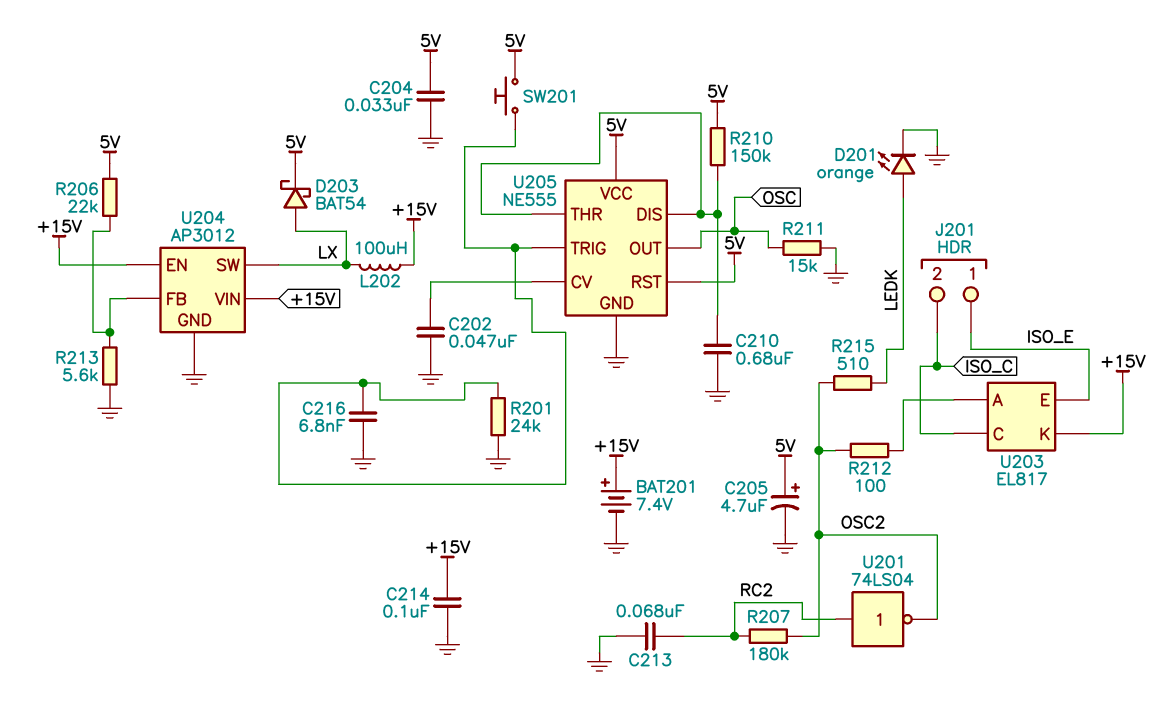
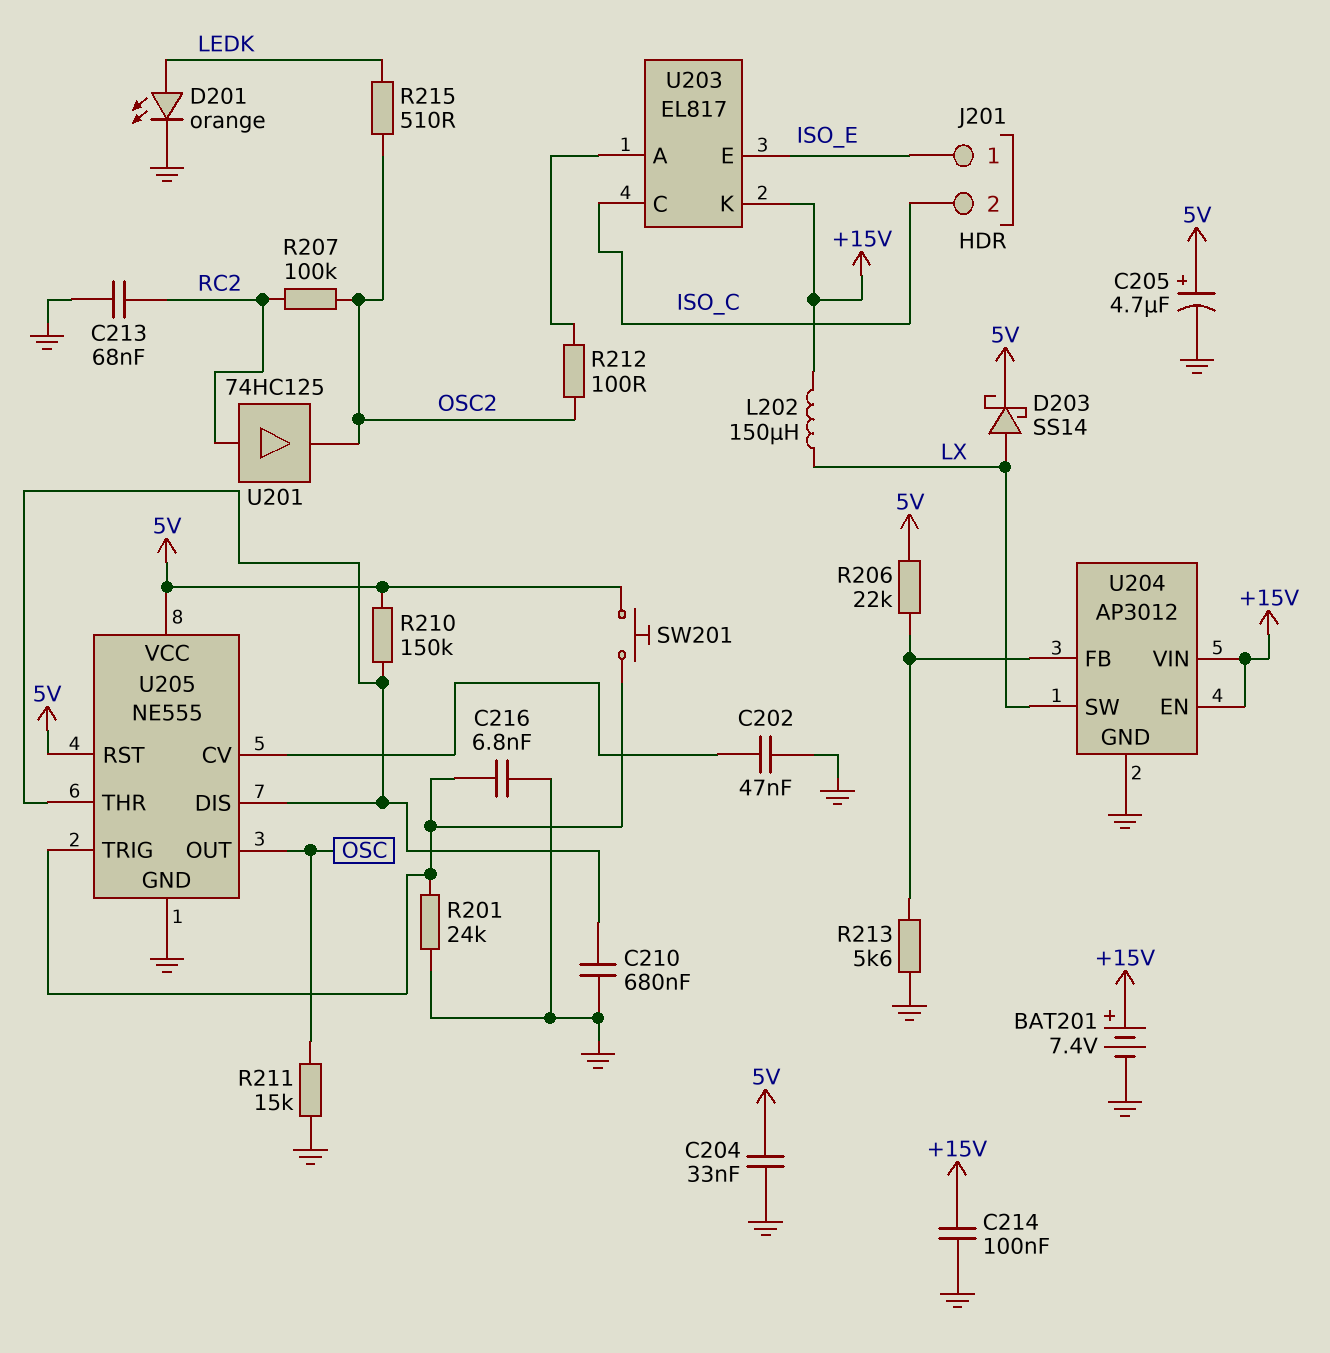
D203: schottky BAT54 (A LX, K 5V) -> schottky SS14 (A LX, K 5V)
L202: 100uH (+15V, LX) -> 150uH (+15V, LX)
R207: 180k (OSC2, RC2) -> 100k (OSC2, RC2)
U201: NOT 74LS04 (in RC2, out OSC2) -> buffer 74HC125 (in RC2, out OSC2)

